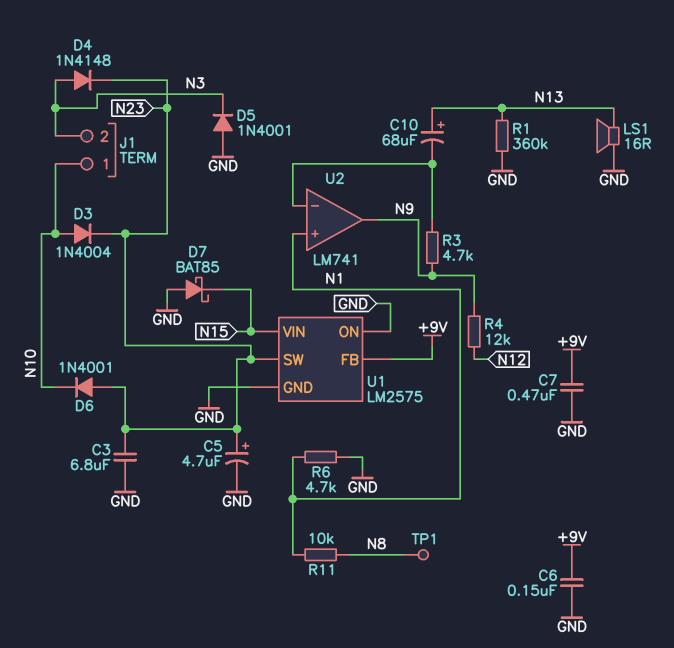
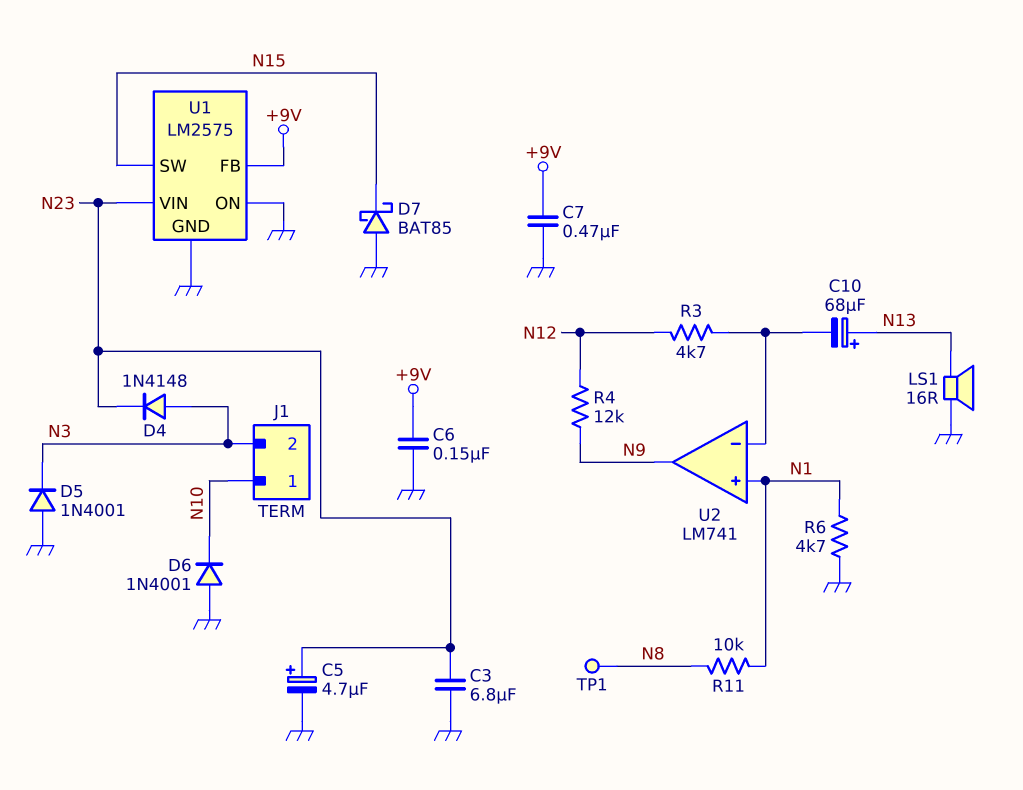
D3: diode 1N4004 (A N10, K N23) -> none
D6: diode 1N4001 (A N23, K N10) -> diode 1N4001 (A GND, K N10)
R1: 360k (GND, N13) -> none
R3: 4.7k (N9, U2/in-) -> 4.7k (N12, U2/in-)
U1 pin SW: N23 -> N15
U1 pin VIN: N15 -> N23

